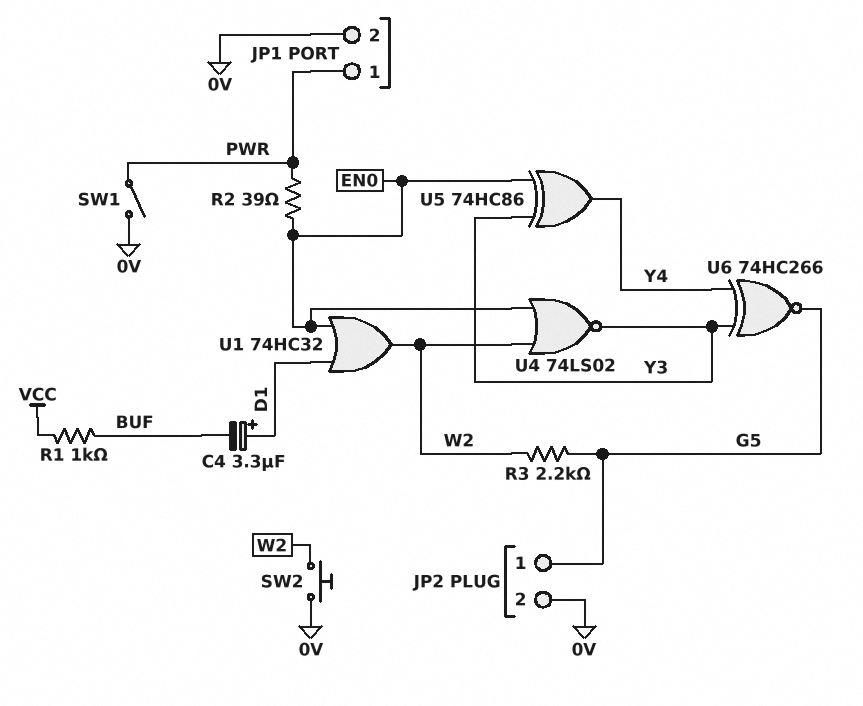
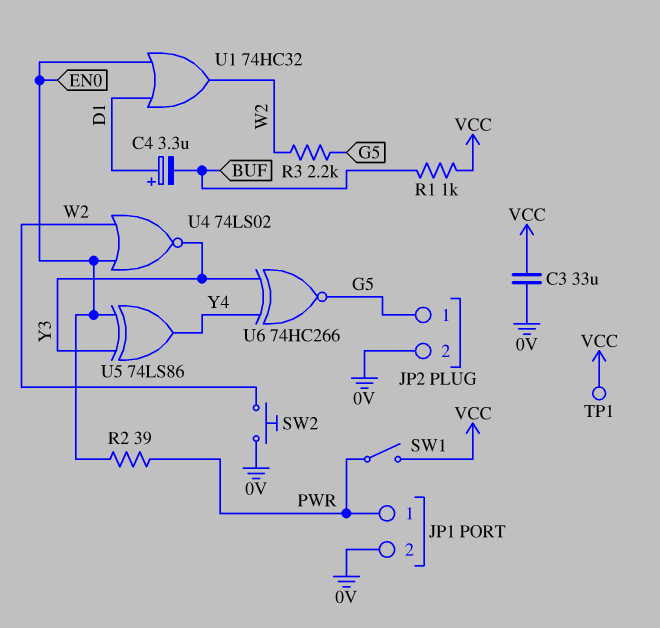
C3: none -> 33uF (0V, VCC)
SW1: switch (0V, PWR) -> switch (PWR, VCC)
TP1: none -> test point (VCC)
U5: XOR 74HC86 (in EN0, in Y3, out Y4) -> XOR 74LS86 (in EN0, in Y3, out Y4)

